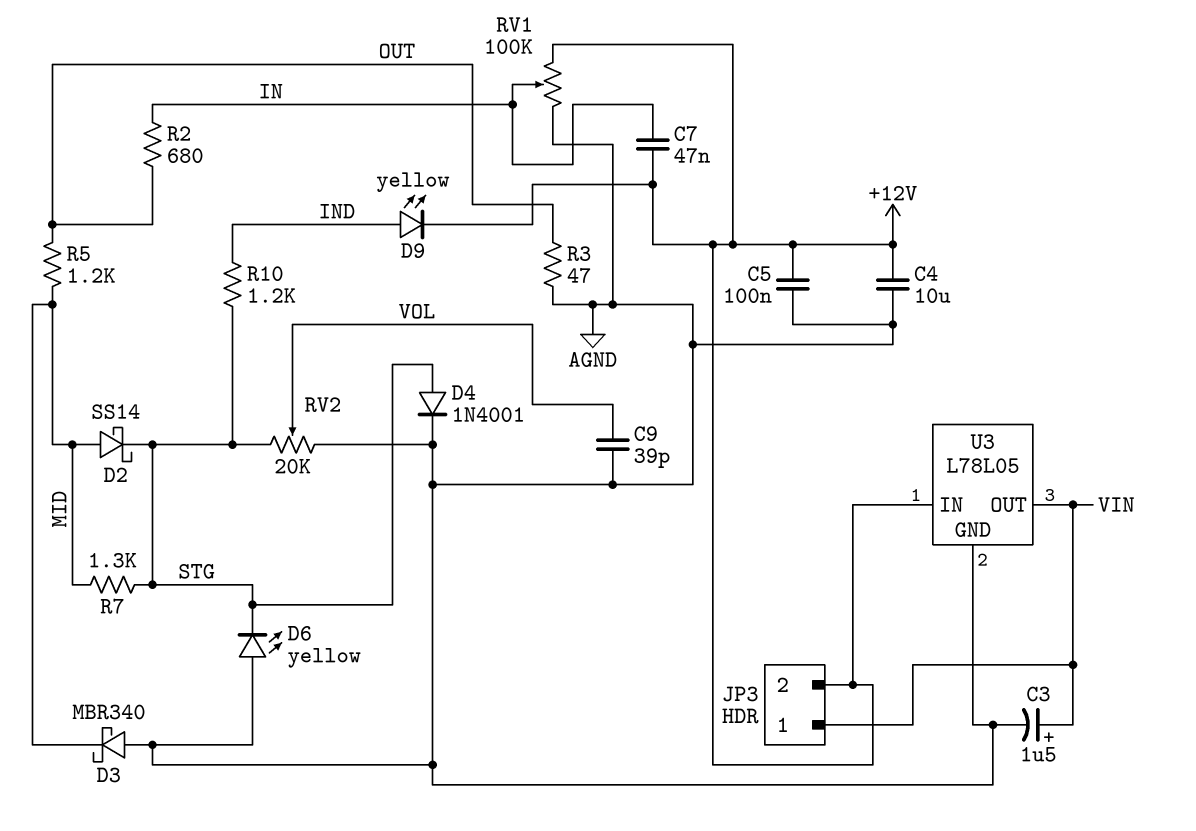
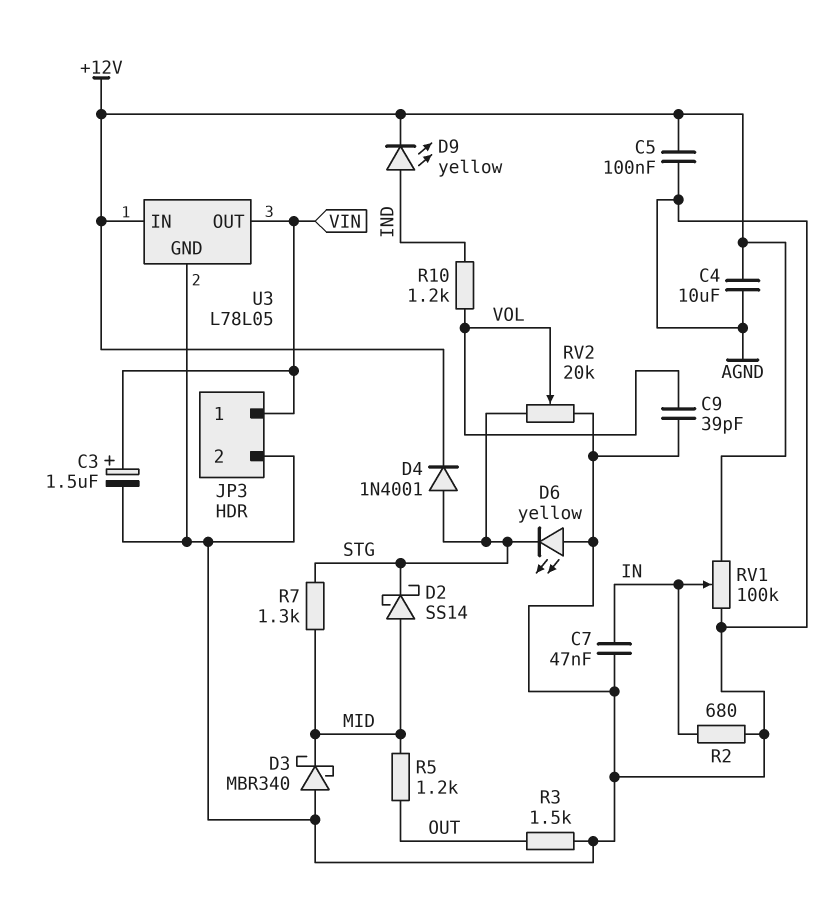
C7: 47nF (+12V, IN) -> 47nF (AGND, IN)
D4: diode 1N4001 (A STG, K AGND) -> diode 1N4001 (A STG, K +12V)
JP3 pin 2: +12V -> AGND
R2: 680 (IN, OUT) -> 680 (AGND, IN)
R3: 47 (AGND, OUT) -> 1.5k (AGND, OUT)
R10: 1.2k (IND, STG) -> 1.2k (IND, VOL)

